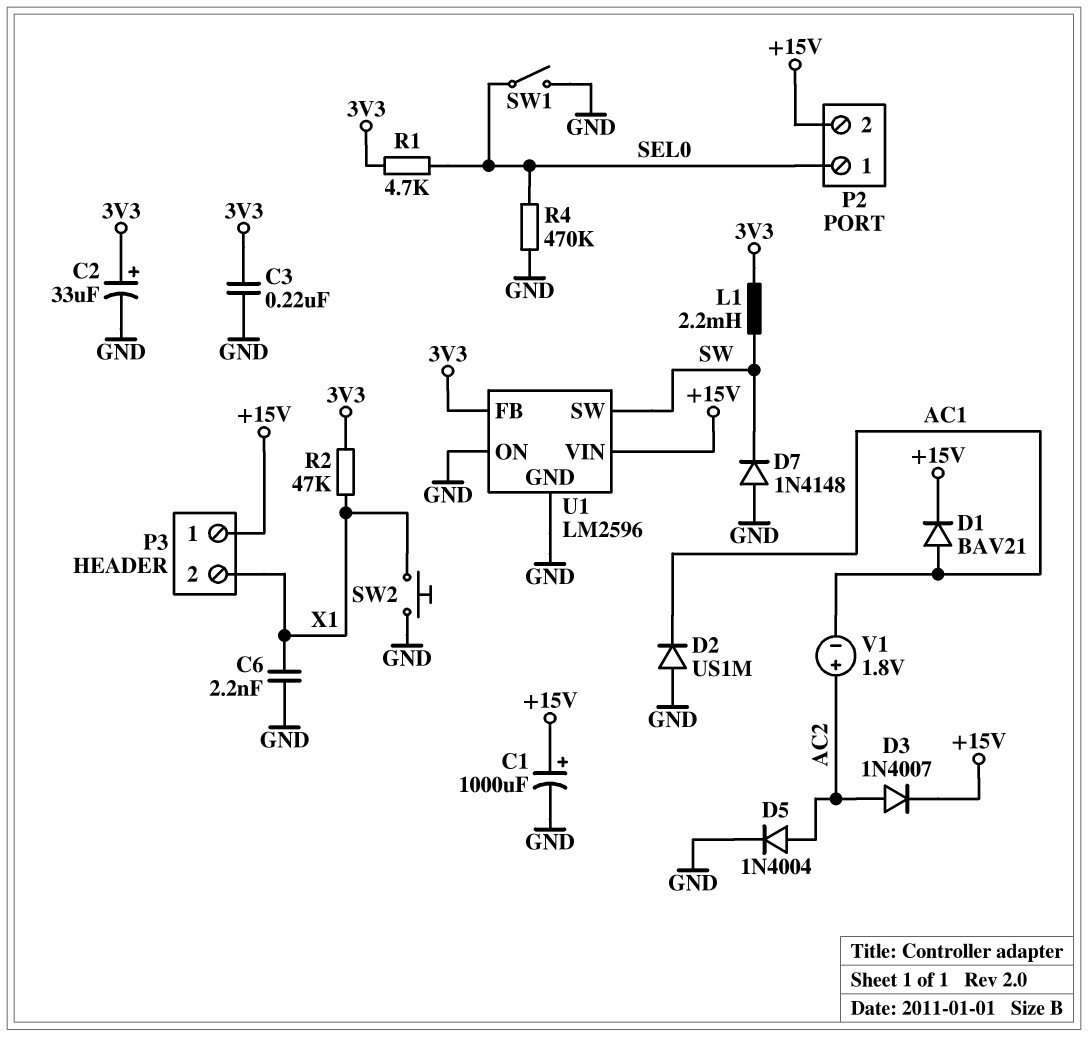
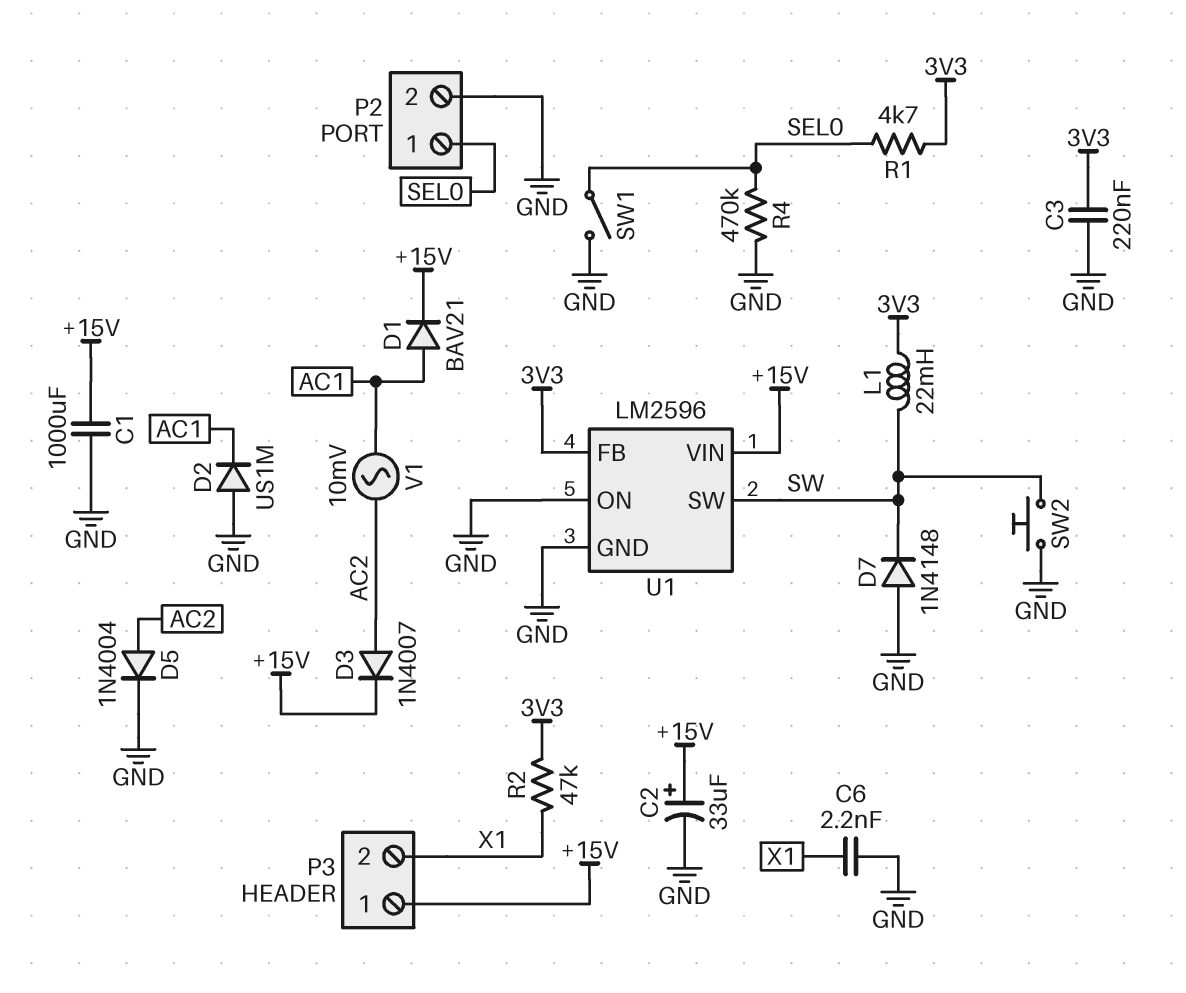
C1: 1000uF (plus +15V, minus GND) -> 1000uF (+15V, GND)
C2: 33uF (plus 3V3, minus GND) -> 33uF (plus +15V, minus GND)
L1: 2.2mH (3V3, SW) -> 22mH (3V3, SW)
P2 pin 2: +15V -> GND
SW2: button (GND, X1) -> button (GND, SW)
V1: 1.8V (plus AC2, minus AC1) -> AC 10mV (AC1, AC2)

